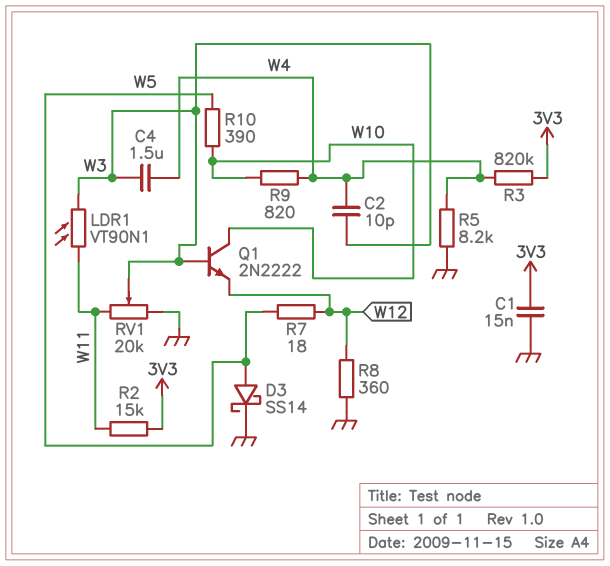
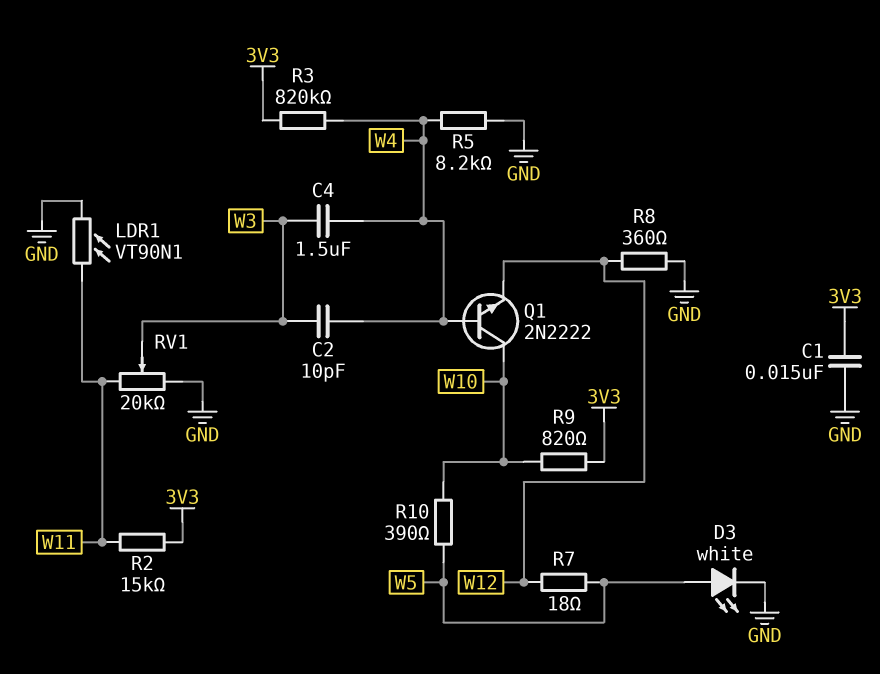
D3: schottky SS14 (A W5, K GND) -> LED white (A W5, K GND)
LDR1: VT90N1 (W3, W11) -> VT90N1 (GND, W11)
Q1: NPN 2N2222 (B W3, C W10, E W12) -> NPN 2N2222 (B W4, C W10, E W12)
R9: 820 (W4, W10) -> 820 (3V3, W10)

